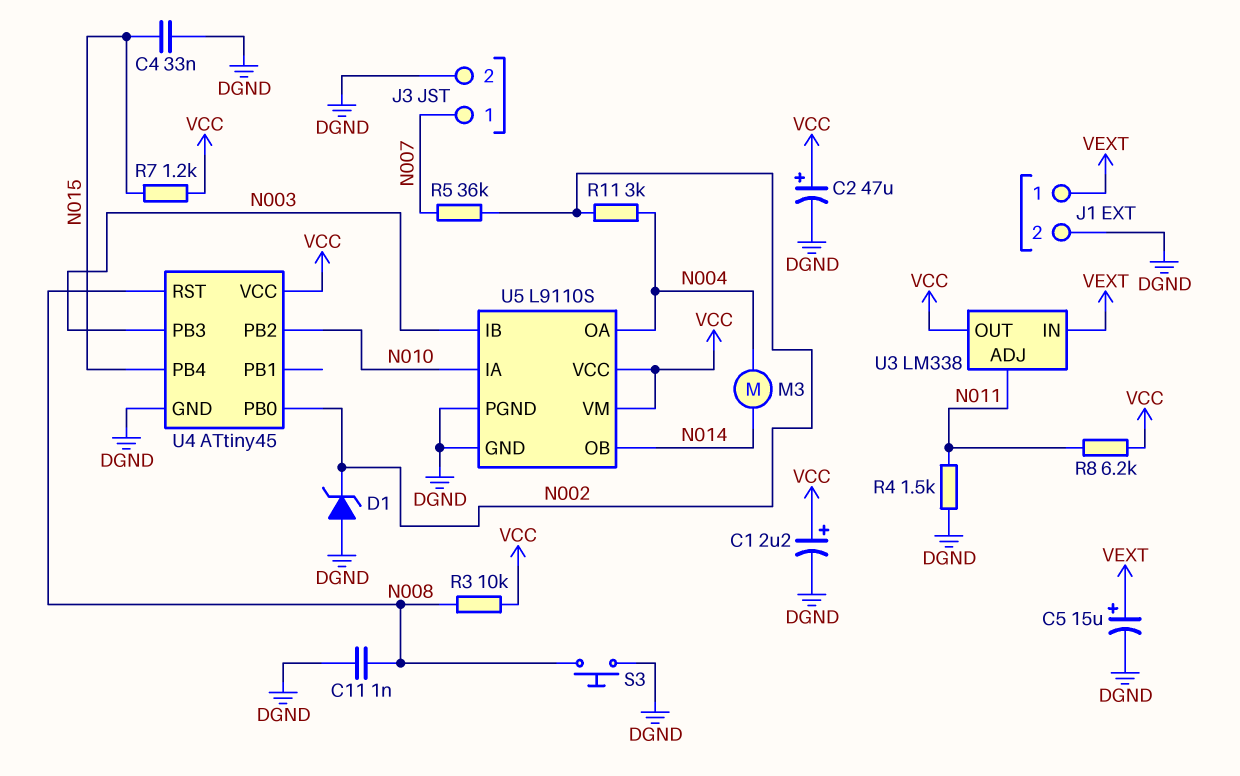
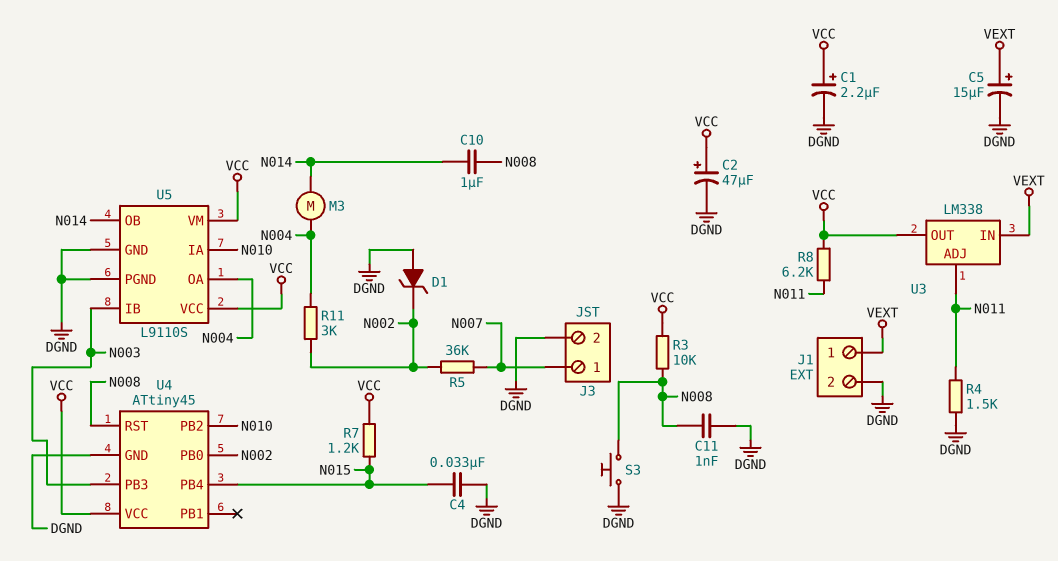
C10: none -> 1uF (N008, N014)

